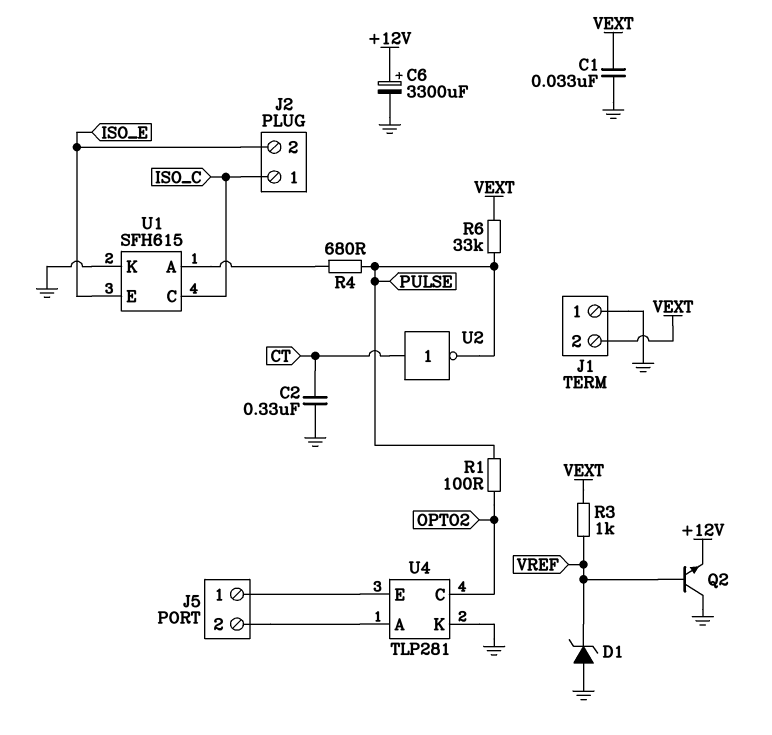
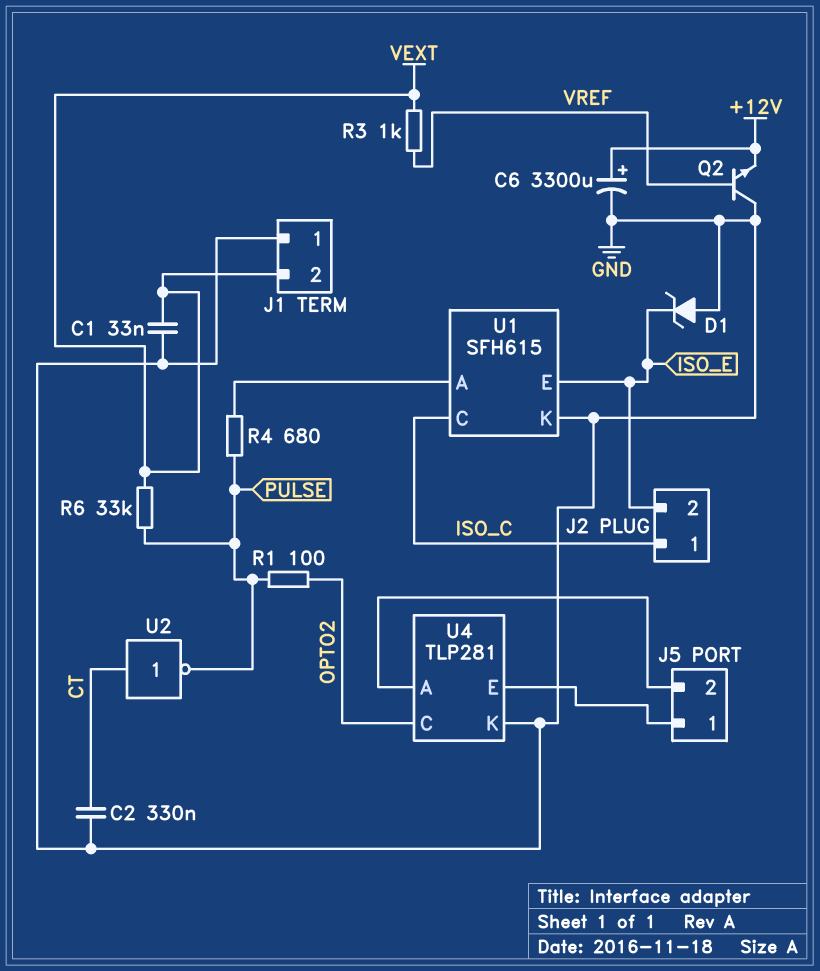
D1: zener (A GND, K VREF) -> zener (A GND, K ISO_E)

